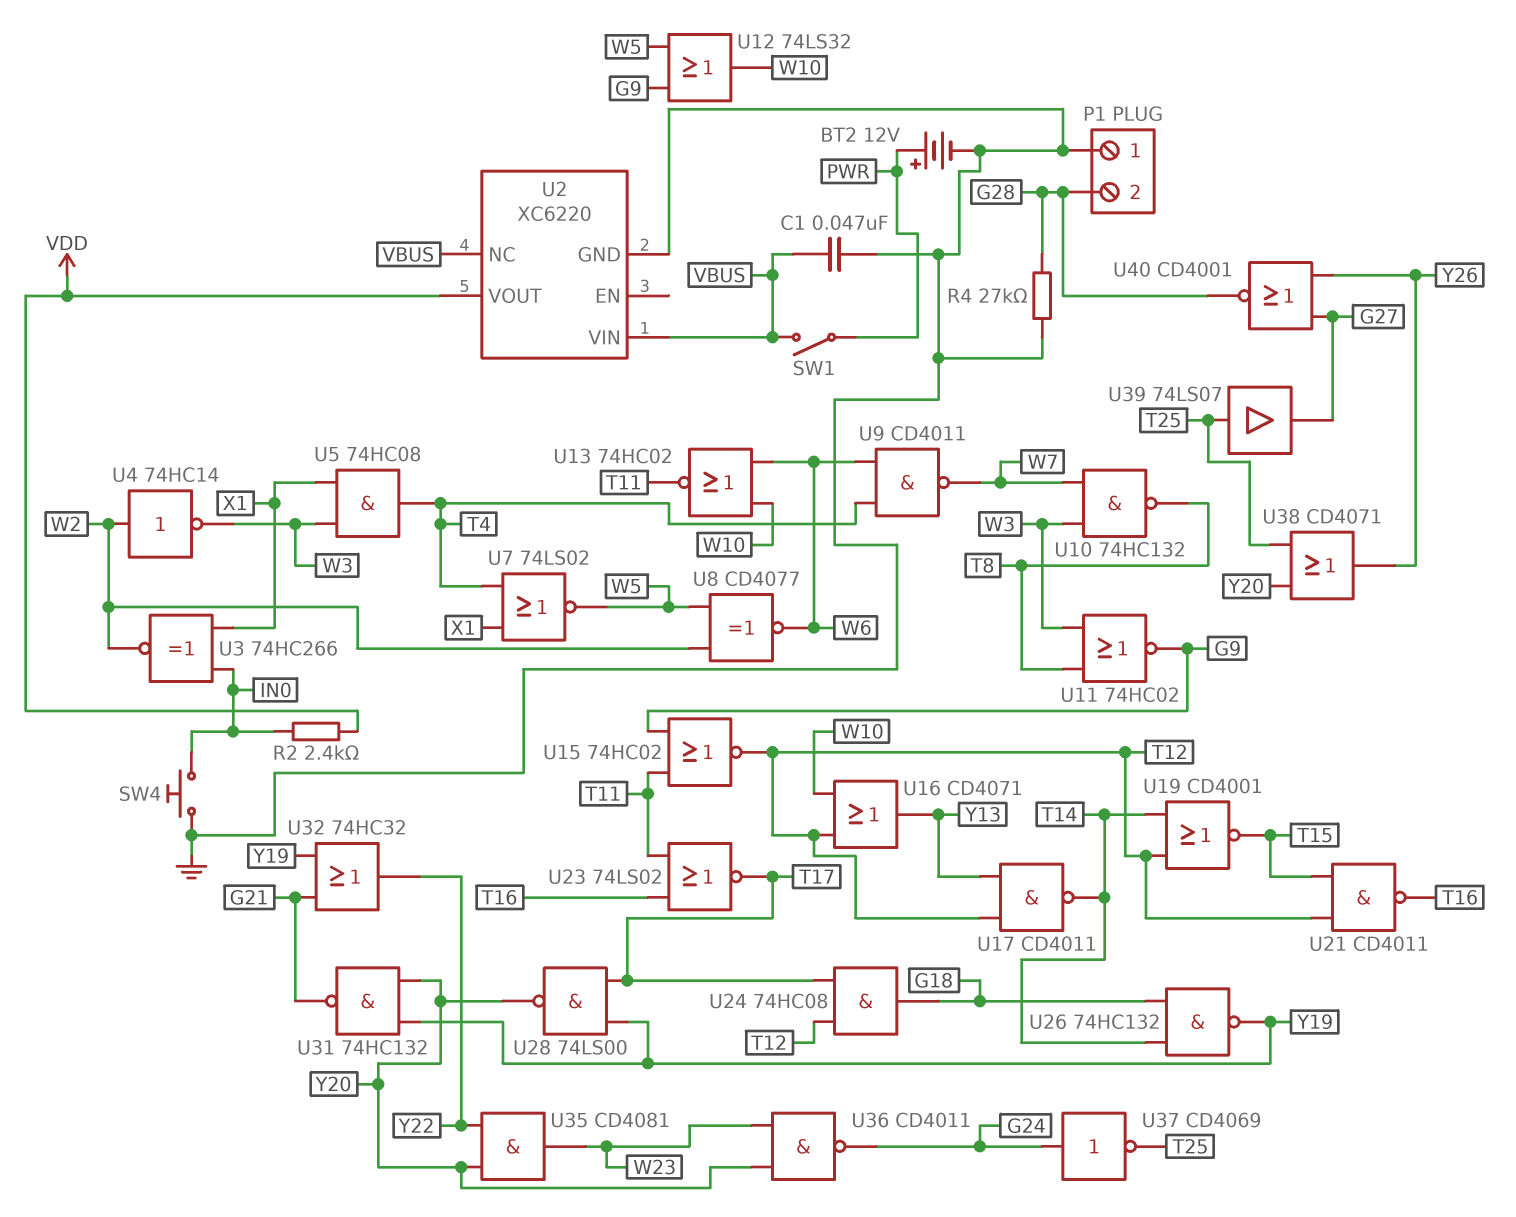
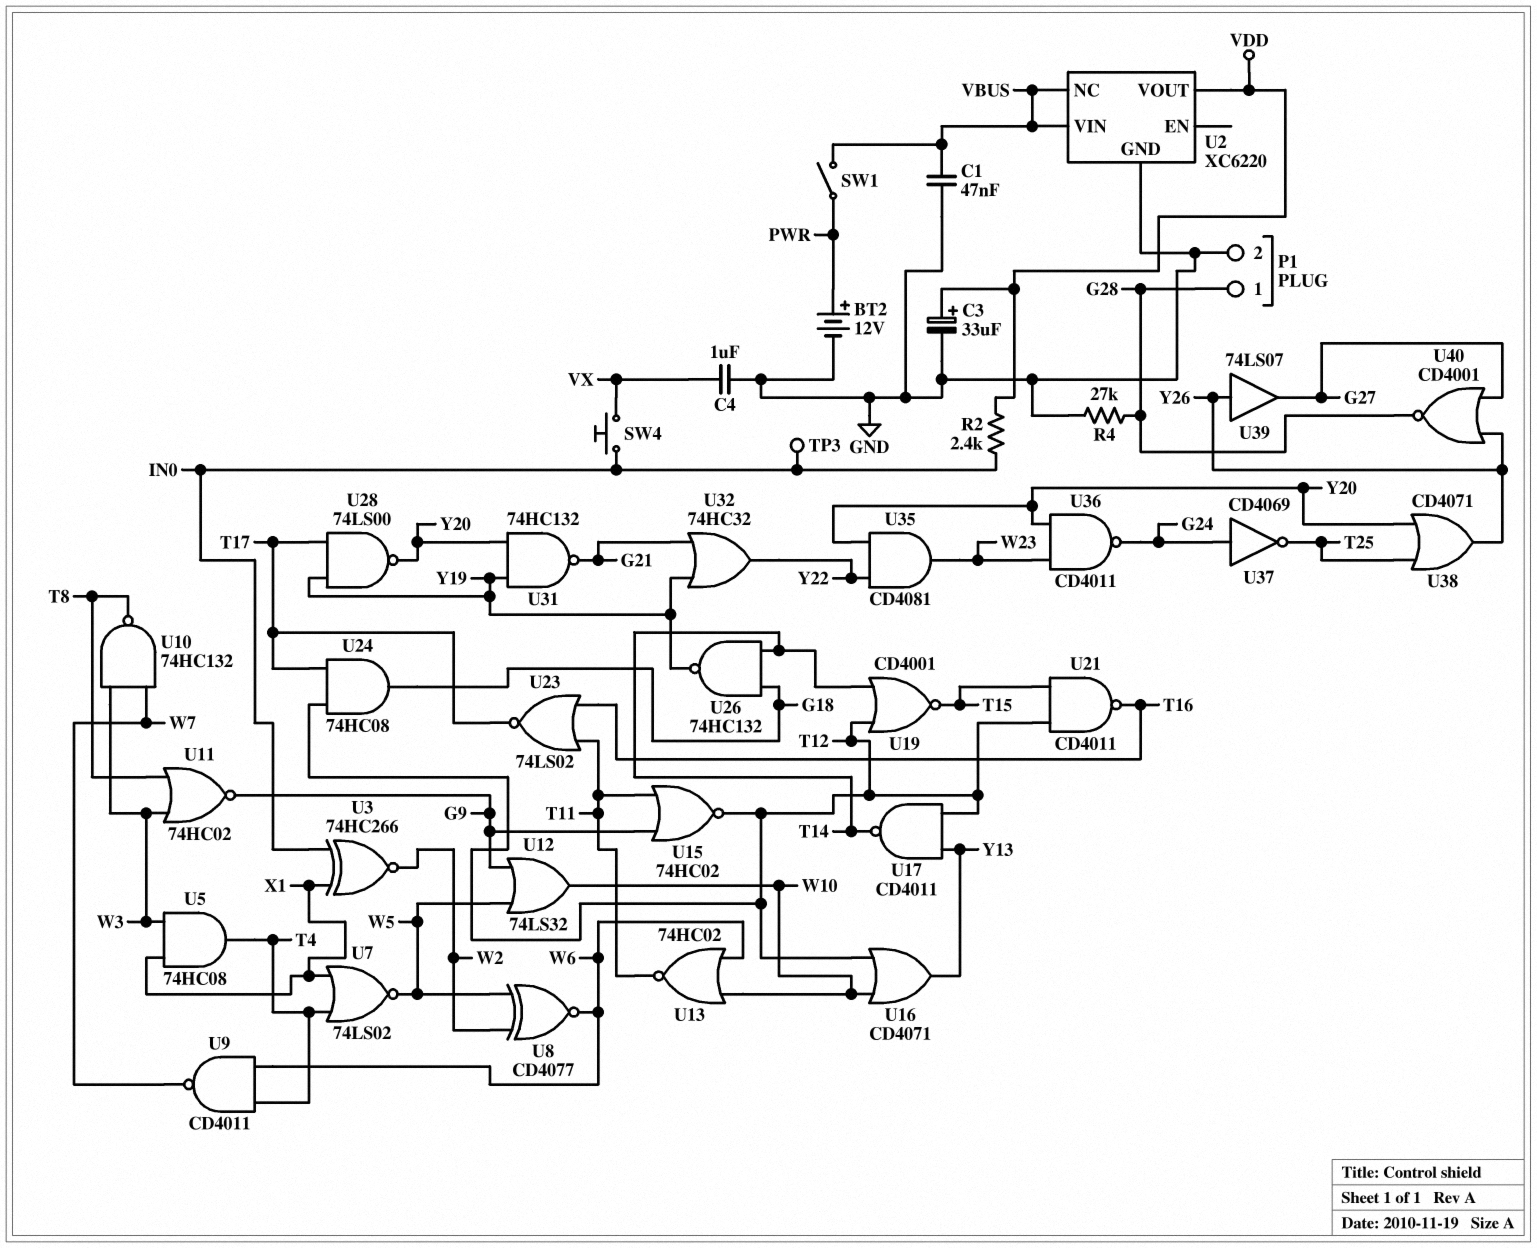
C3: none -> 33uF (plus VDD, minus GND)
C4: none -> 1uF (GND, VX)
P1 pin 1: GND -> G28
P1 pin 2: G28 -> GND
SW4: button (GND, IN0) -> button (IN0, VX)
TP3: none -> test point (IN0)
U4: NOT 74HC14 (in W2, out W3) -> none
U39: buffer 74LS07 (in T25, out G27) -> buffer 74LS07 (in Y26, out G27)

